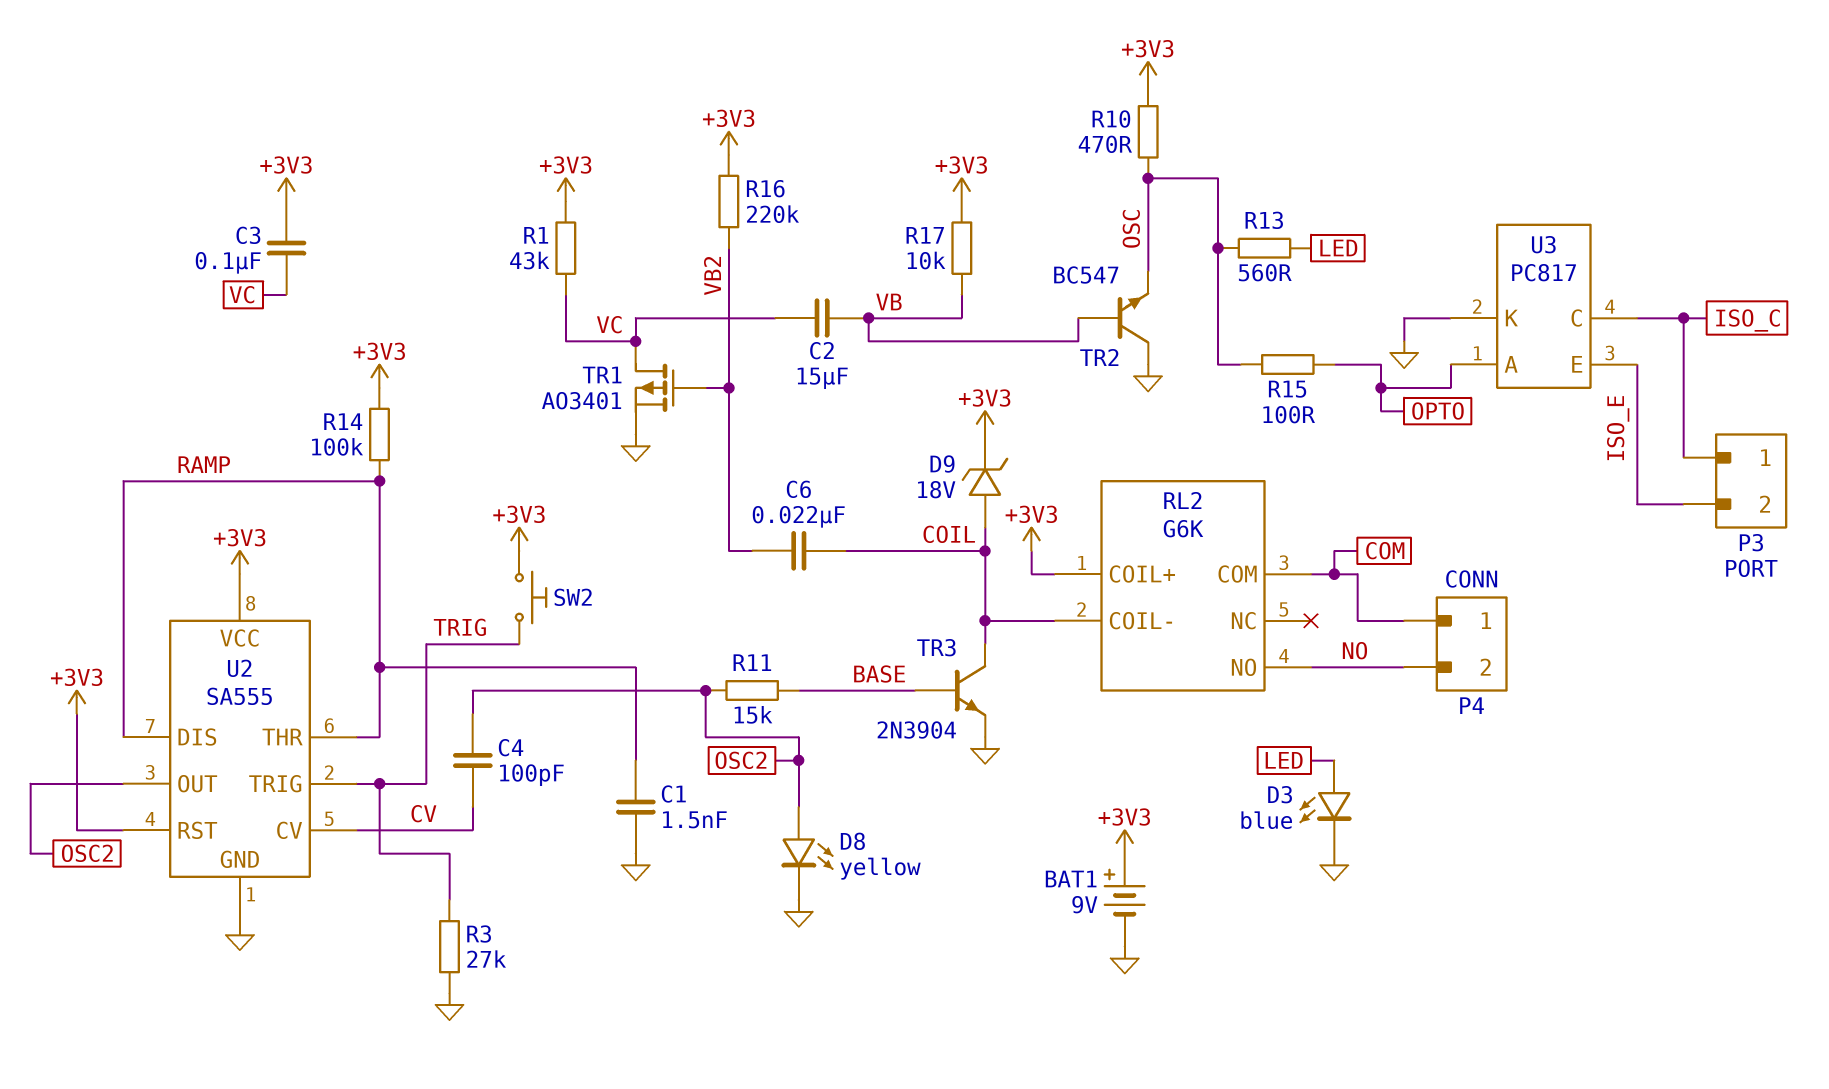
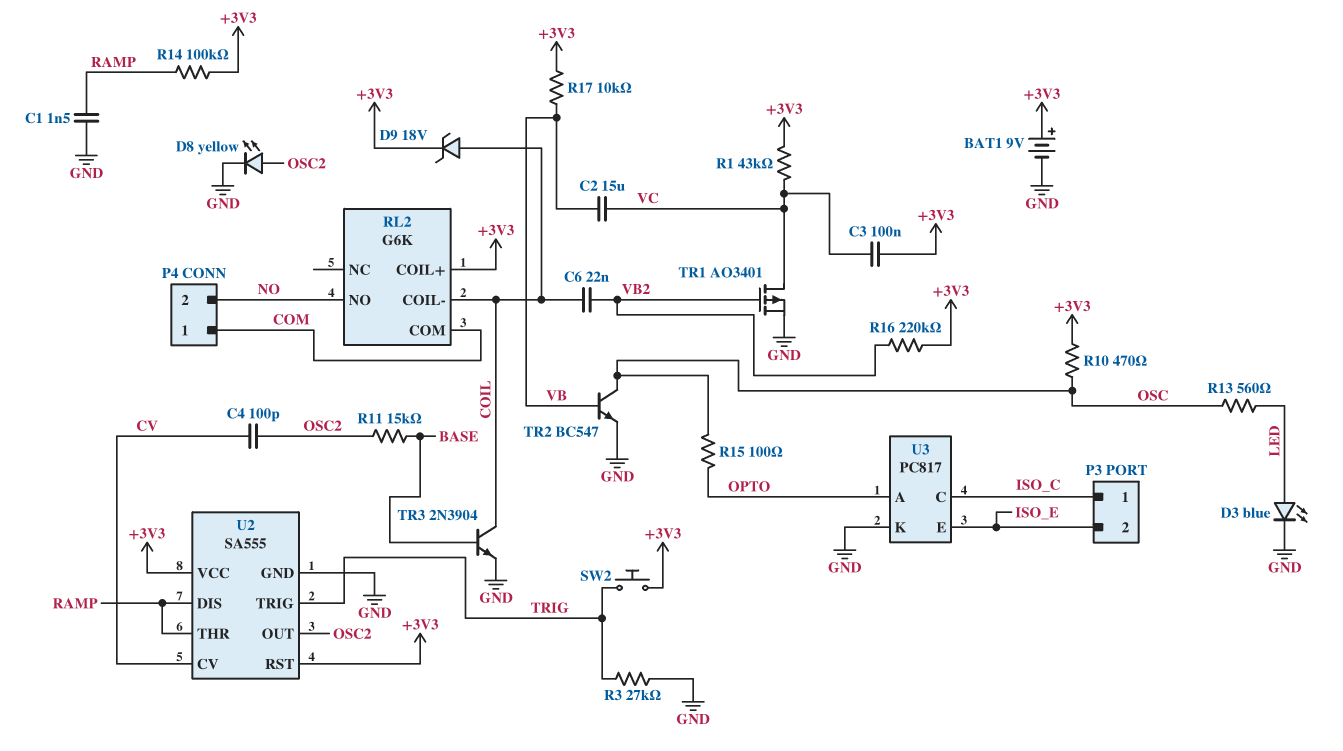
TR2: NPN BC547 (B VB, C GND, E OSC) -> NPN BC547 (B VB, C OSC, E GND)

